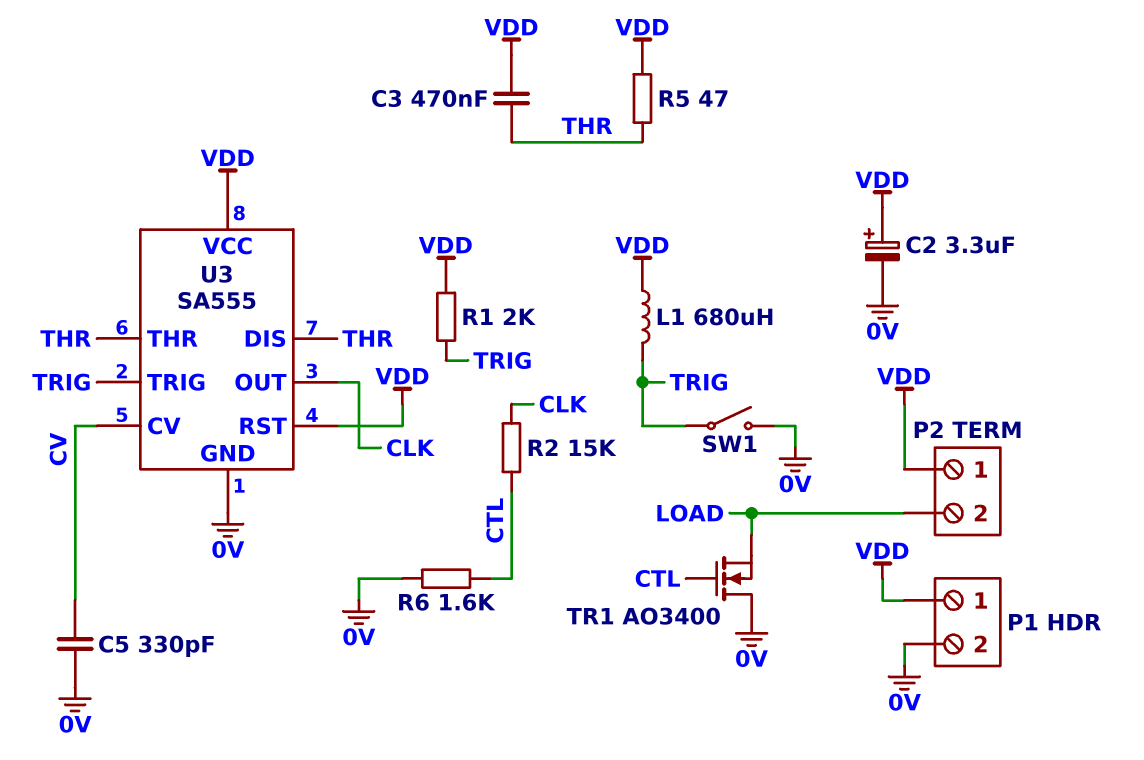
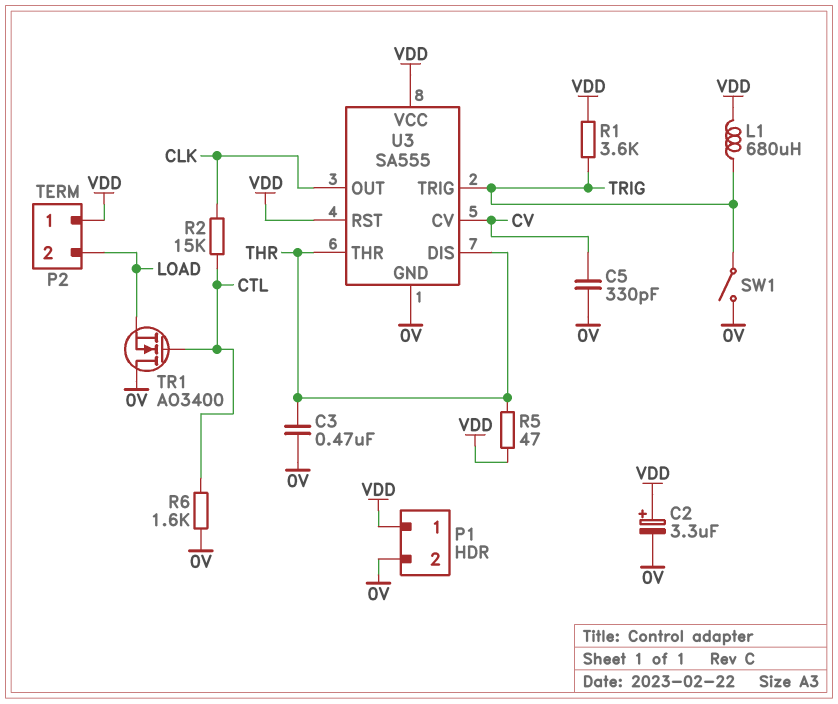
C3: 470nF (THR, VDD) -> 470nF (0V, THR)
R1: 2k (TRIG, VDD) -> 3.6k (TRIG, VDD)

